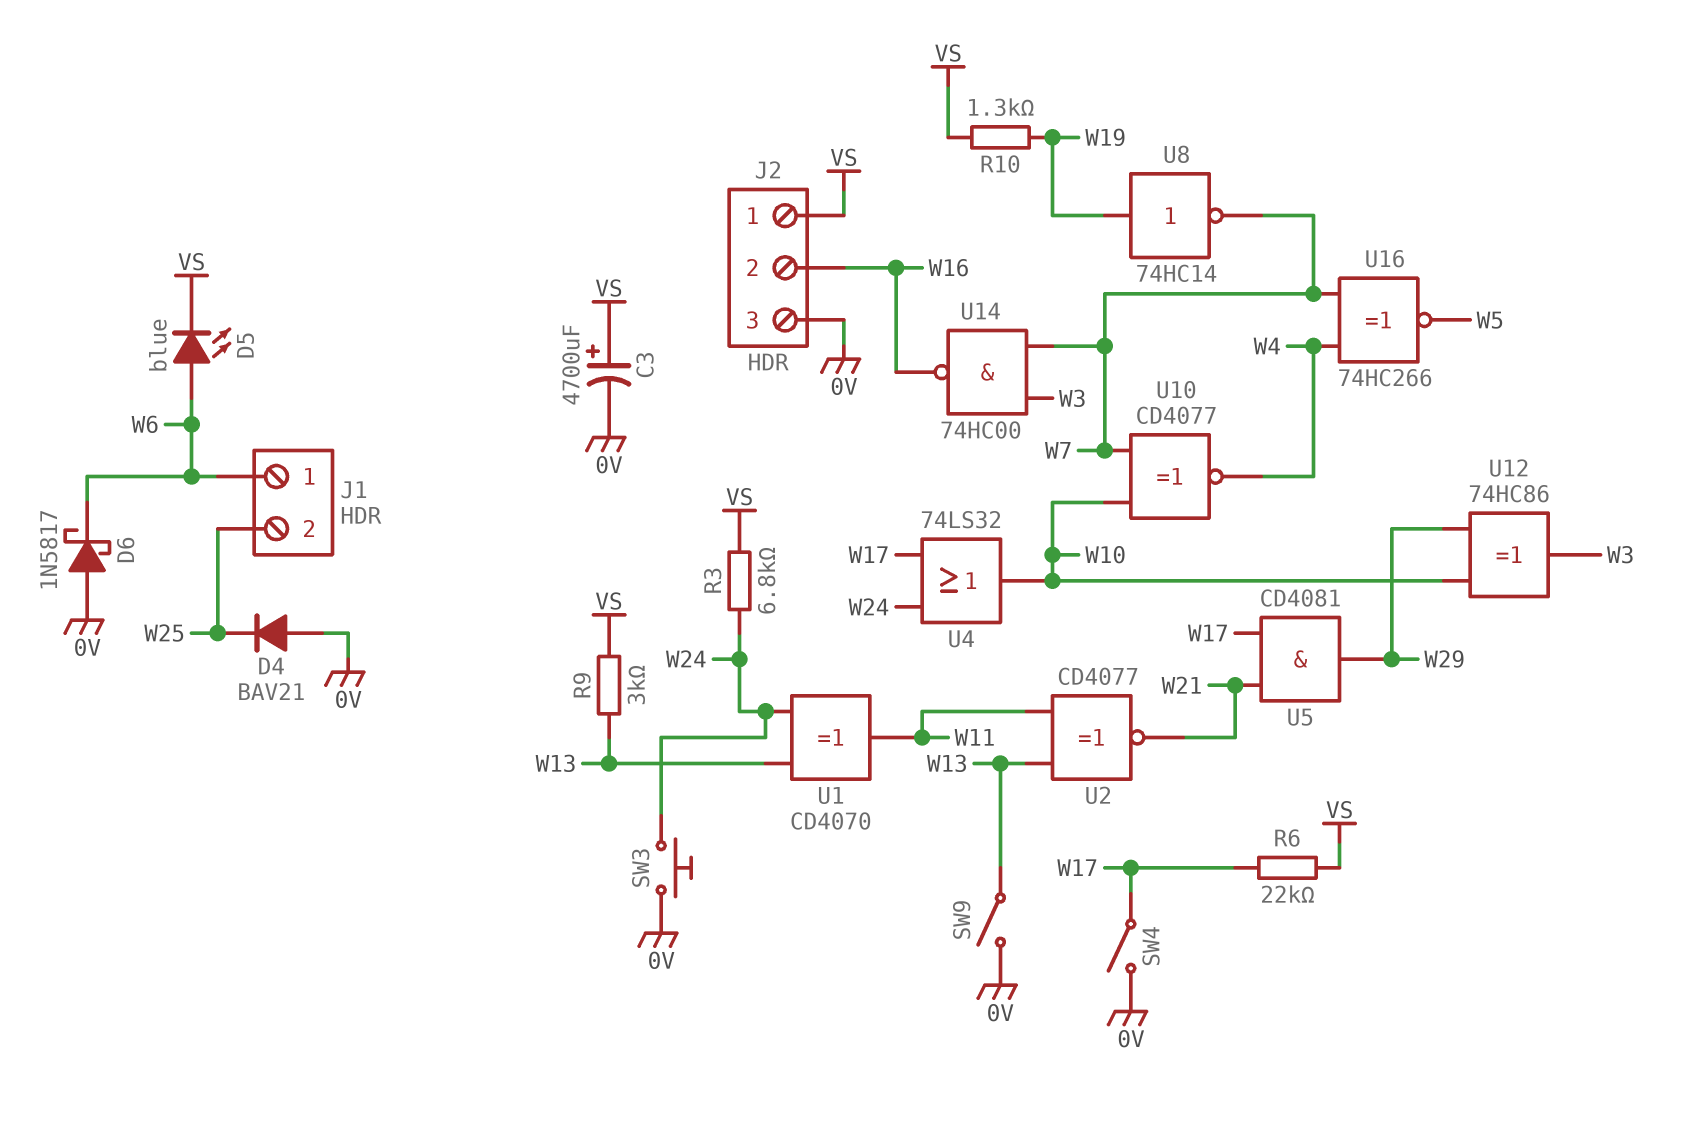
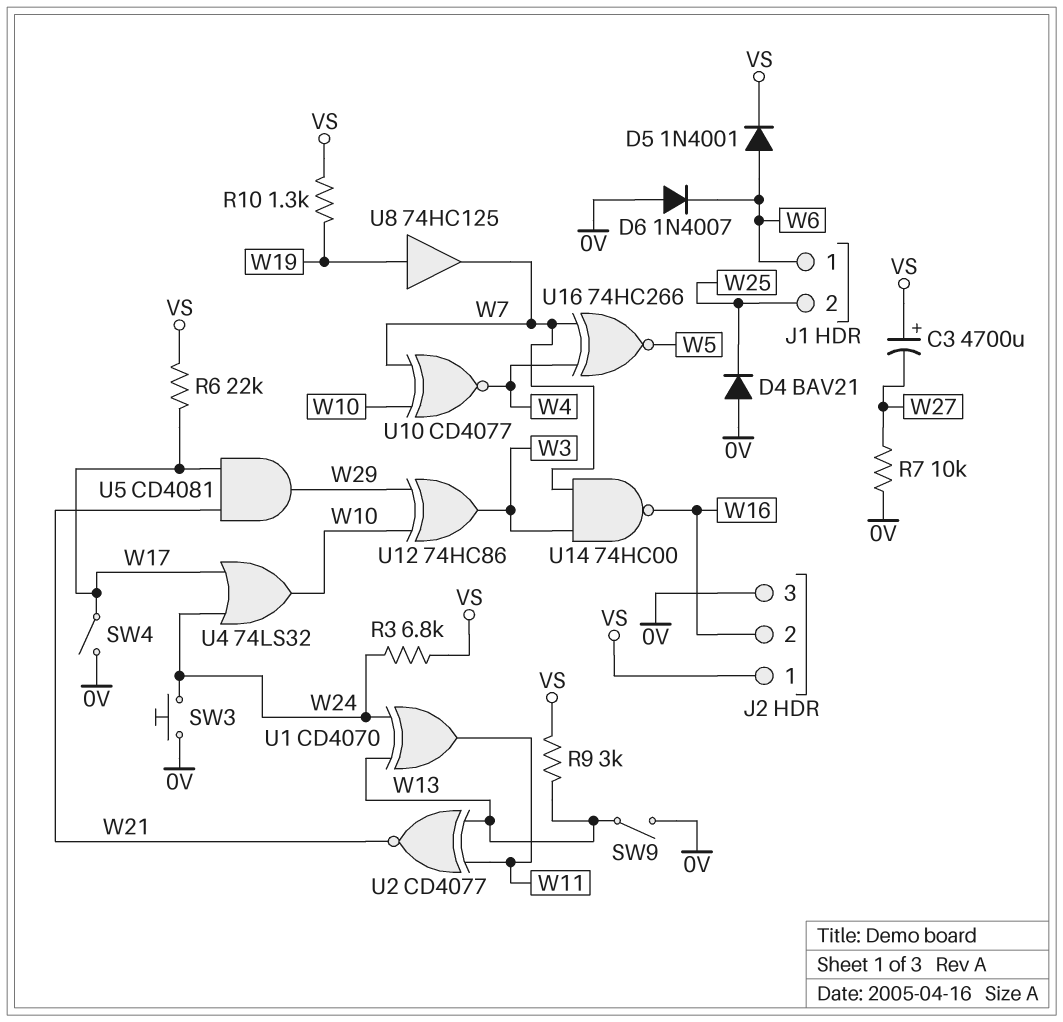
C3: 4700uF (plus VS, minus 0V) -> 4700uF (plus VS, minus W27)
D5: LED blue (A W6, K VS) -> diode 1N4001 (A W6, K VS)
D6: schottky 1N5817 (A 0V, K W6) -> diode 1N4007 (A 0V, K W6)
R7: none -> 10k (0V, W27)
U8: NOT 74HC14 (in W19, out W7) -> buffer 74HC125 (in W19, out W7)

